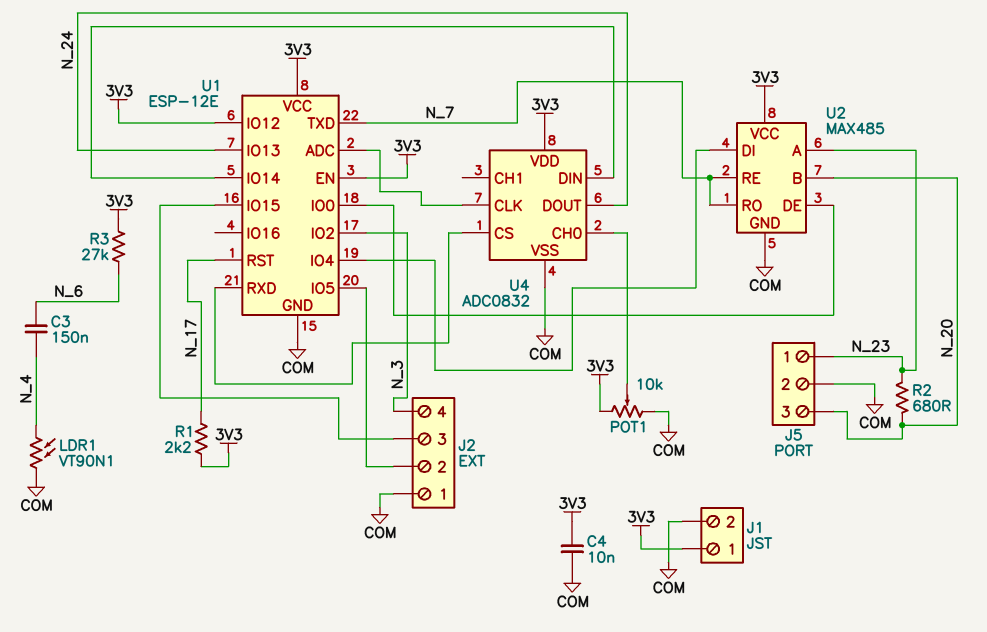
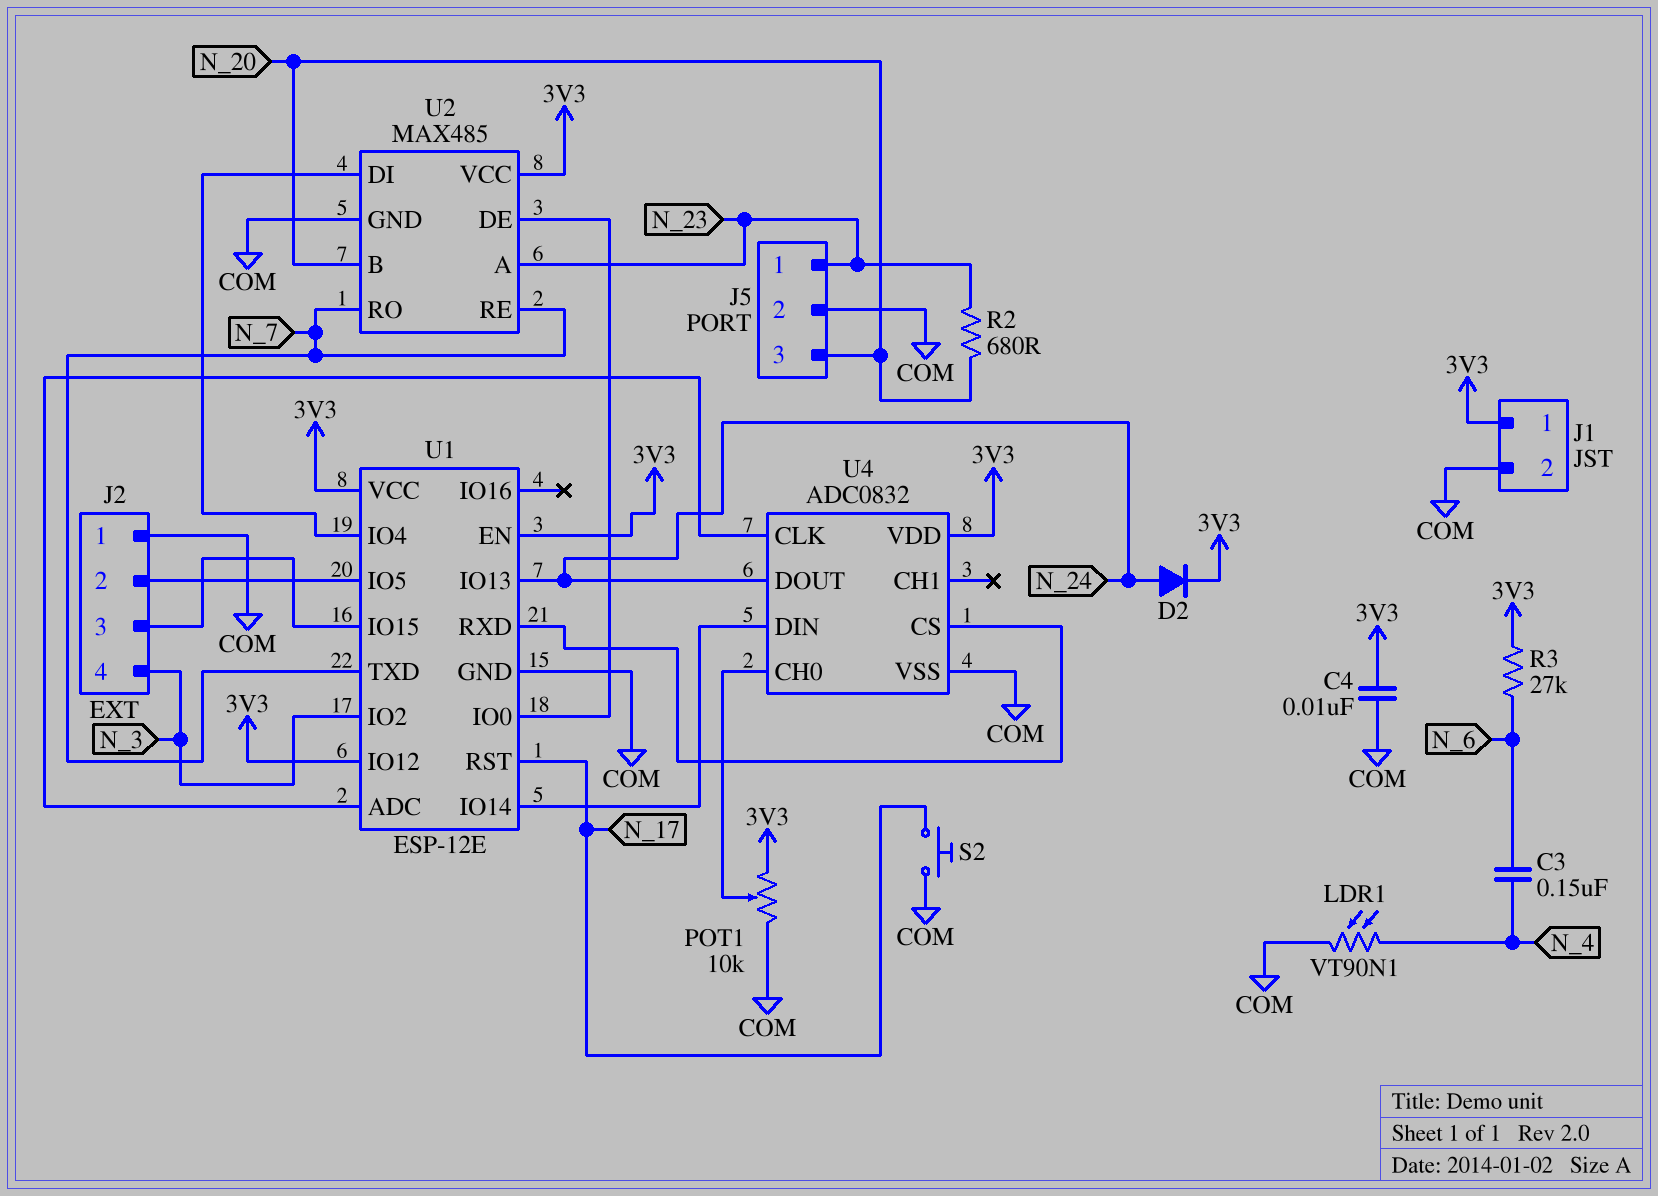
D2: none -> diode (A N_24, K 3V3)
R1: 2.2k (3V3, N_17) -> none
S2: none -> button (COM, N_17)

